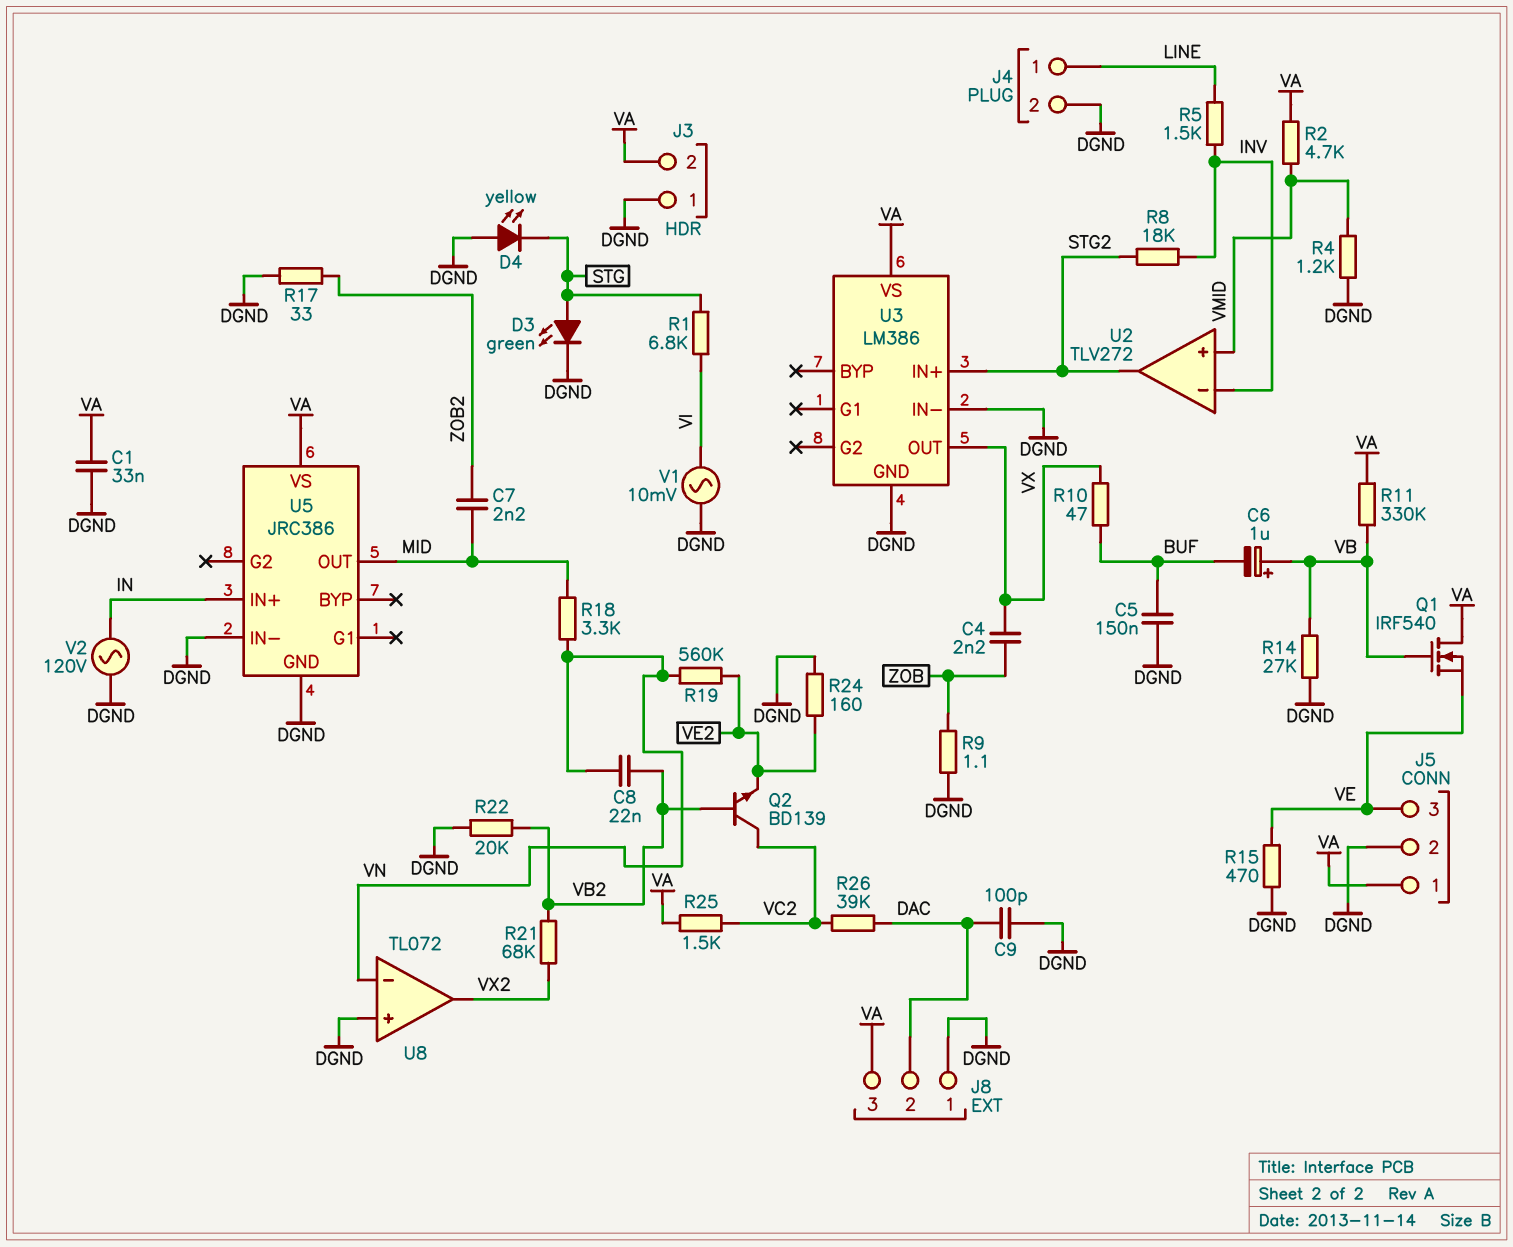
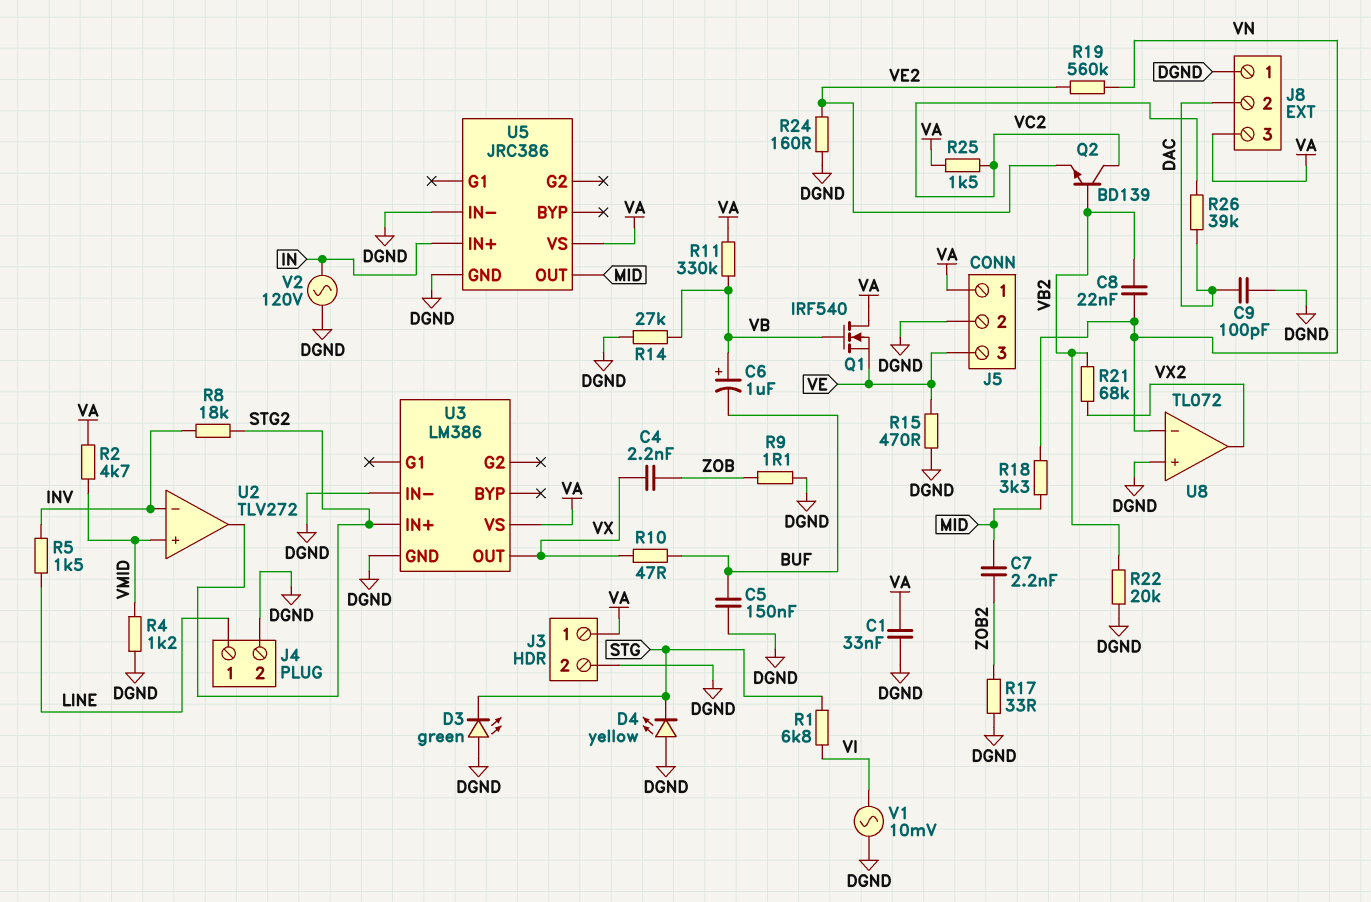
D3: LED green (A STG, K DGND) -> LED green (A DGND, K STG)
J3 pin 1: DGND -> VA
J3 pin 2: VA -> DGND

